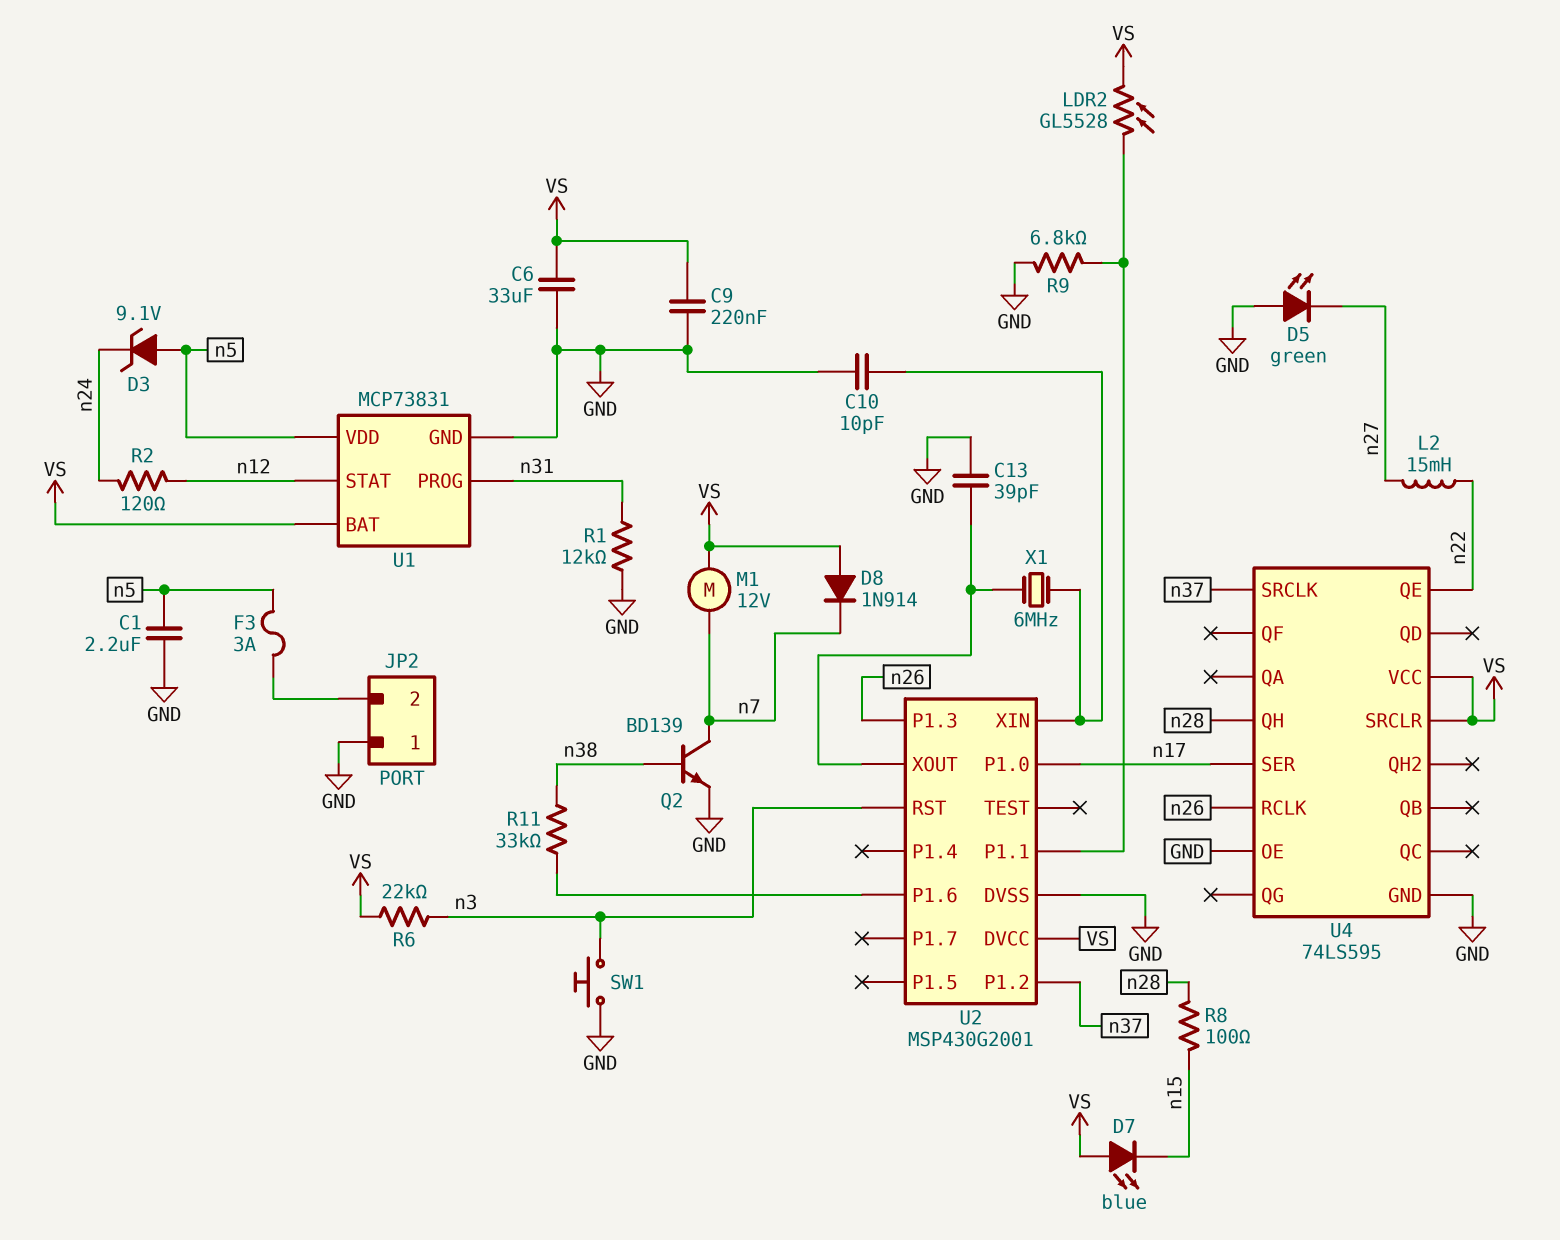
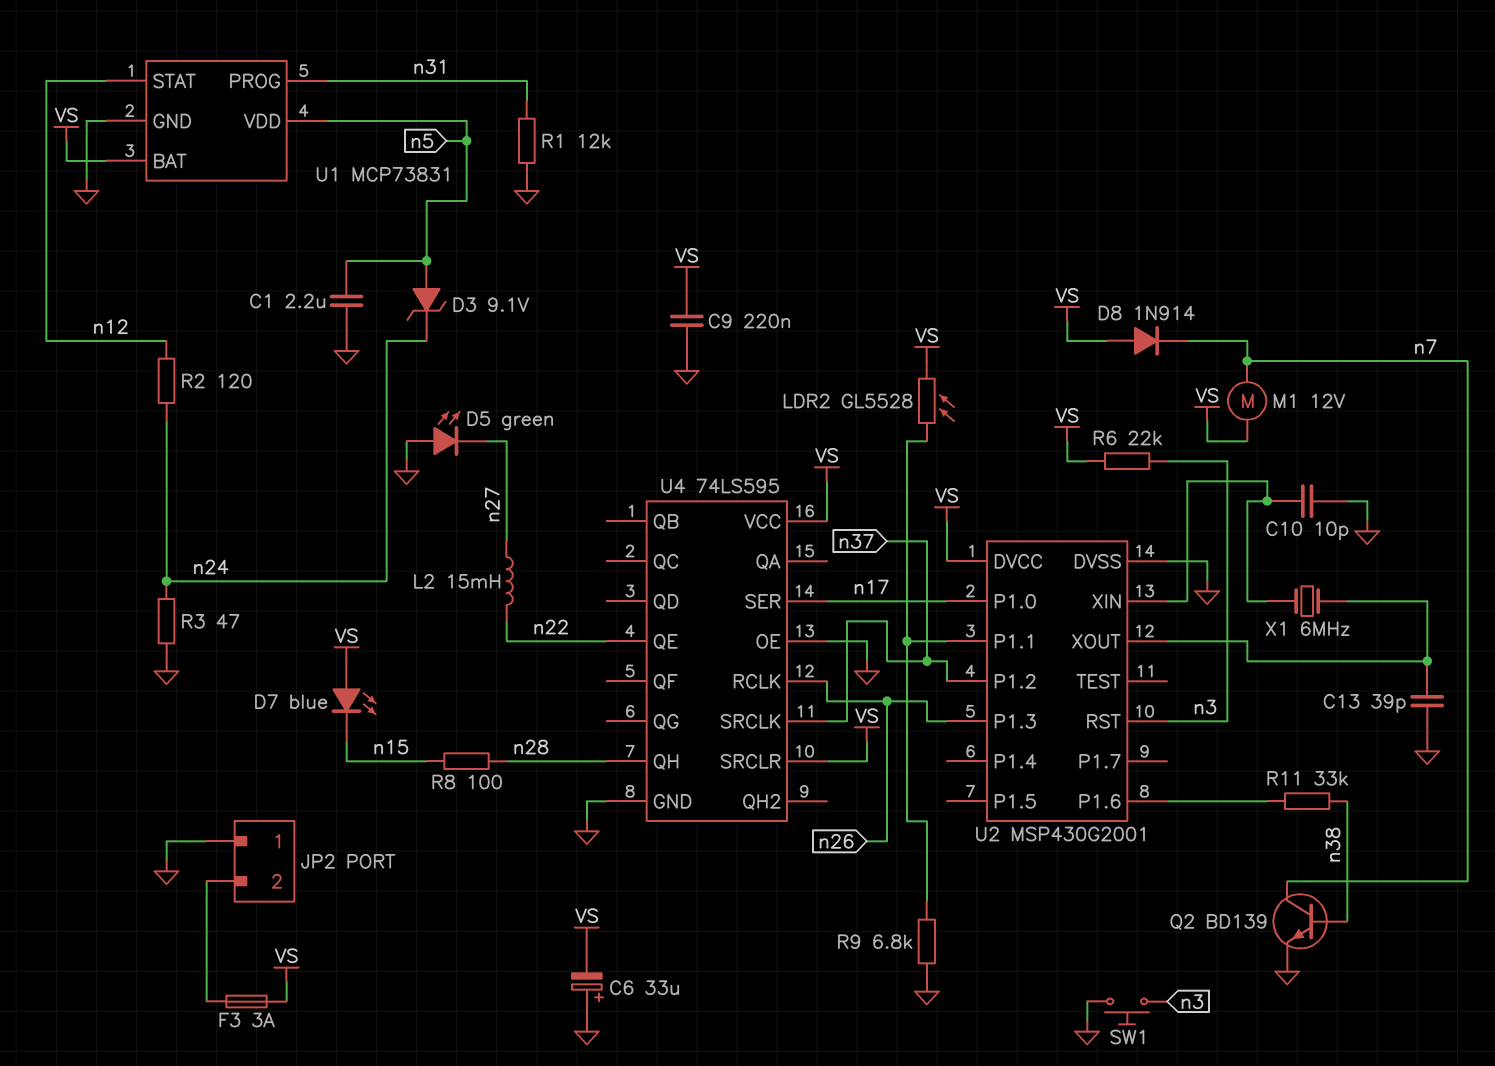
C6: 33uF (GND, VS) -> 33uF (plus GND, minus VS)
F3: 3A (JP2/2, n5) -> 3A (JP2/2, VS)
R3: none -> 47 (GND, n24)

